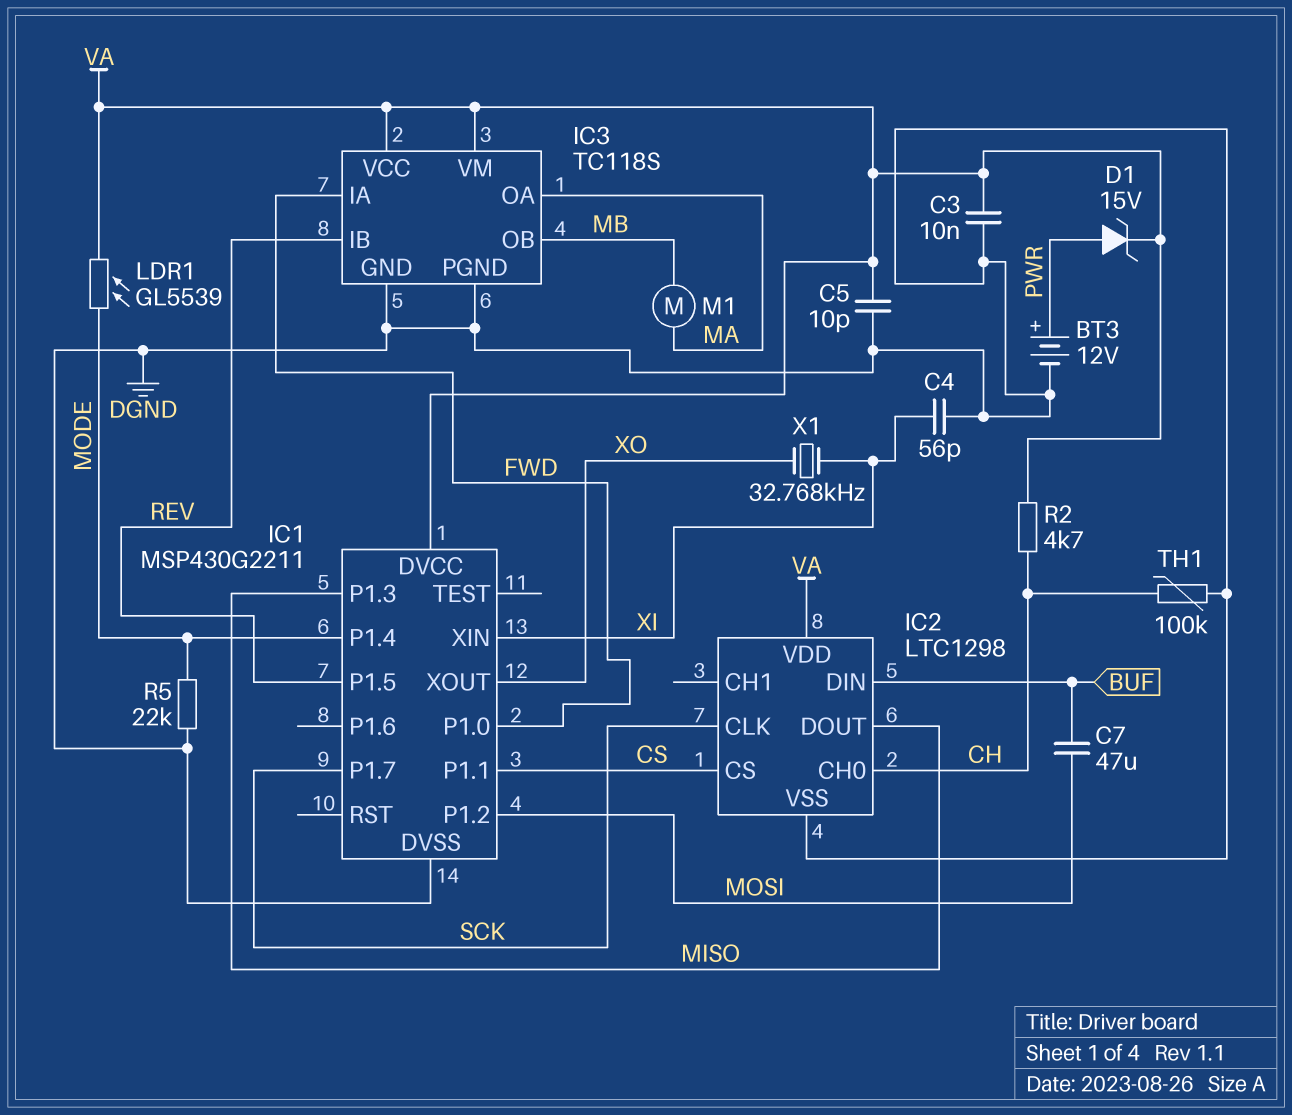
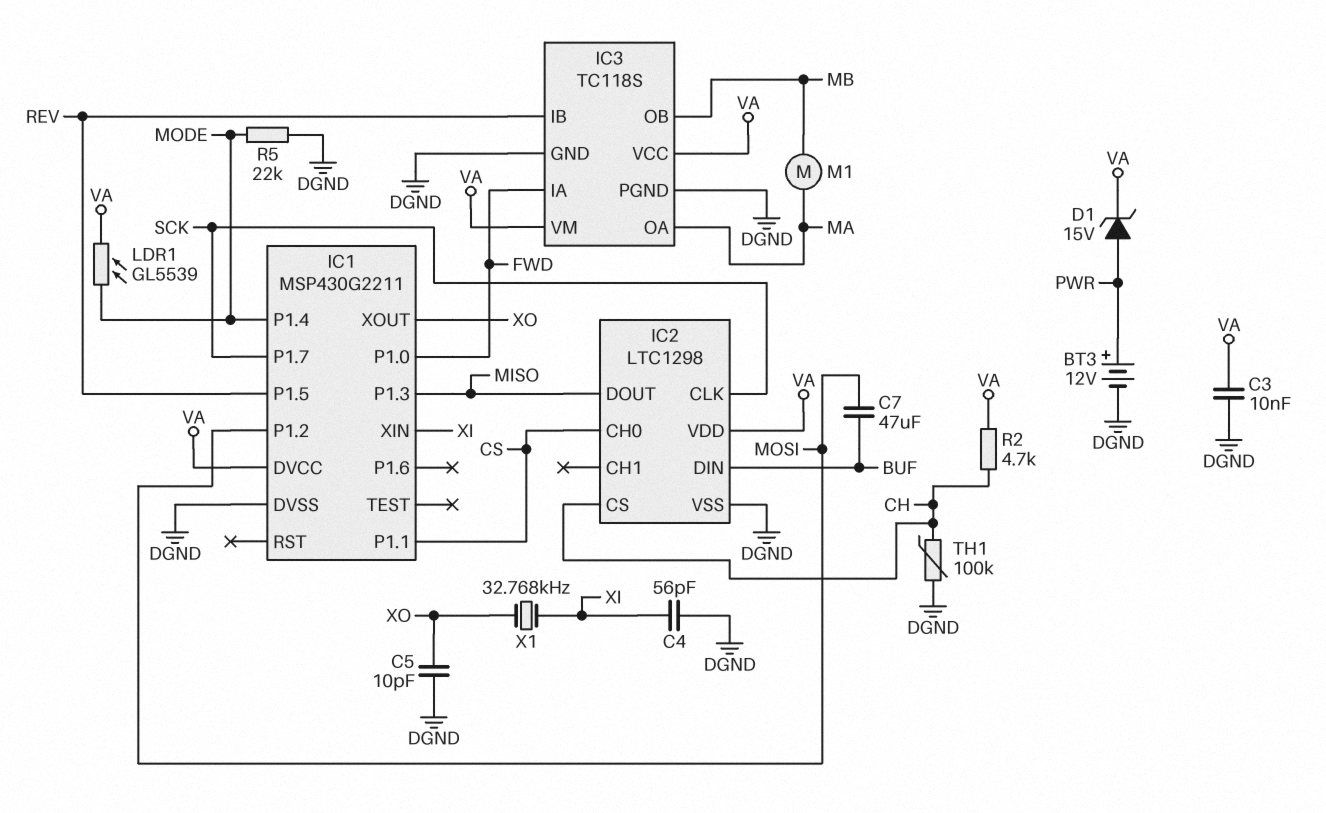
C5: 10pF (DGND, VA) -> 10pF (DGND, XO)
IC2 pin CH0: CH -> CS
IC2 pin CS: CS -> CH

